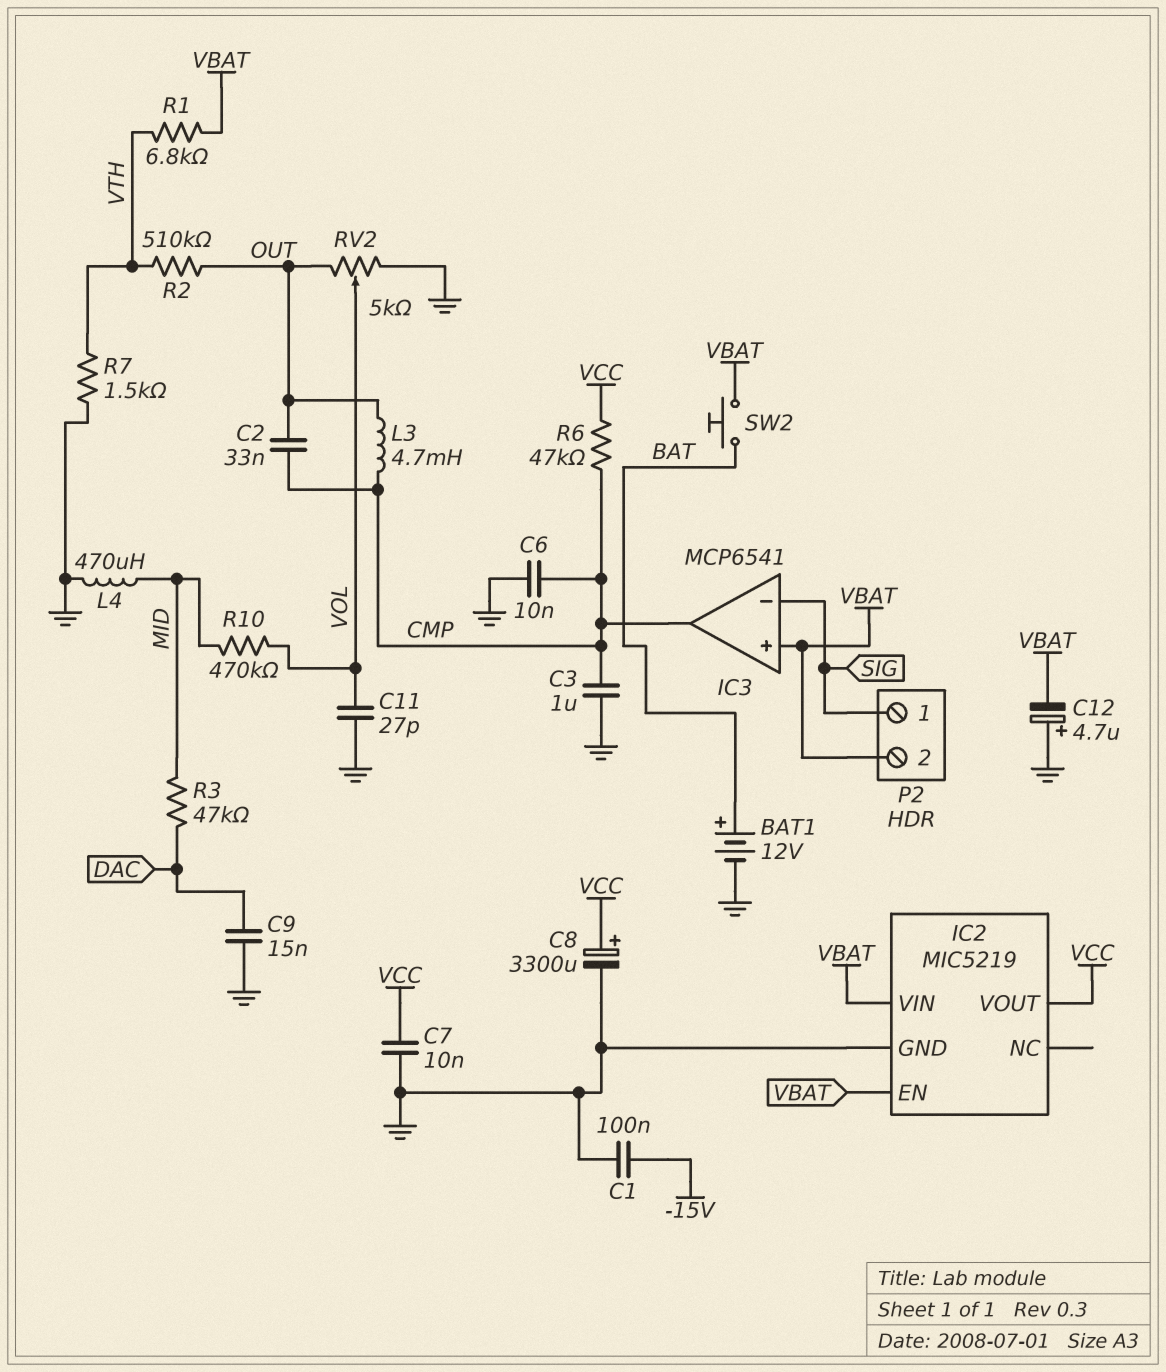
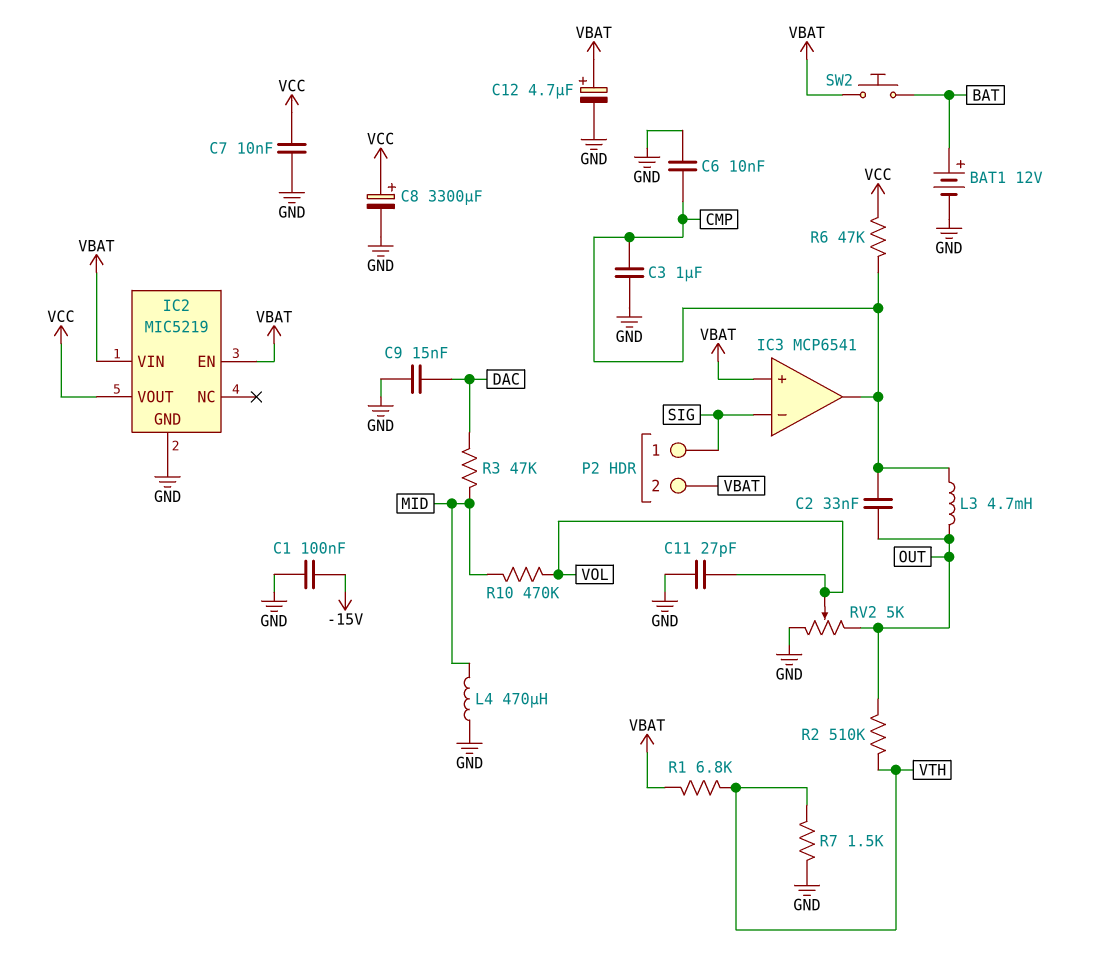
C12: 4.7uF (plus GND, minus VBAT) -> 4.7uF (plus VBAT, minus GND)

